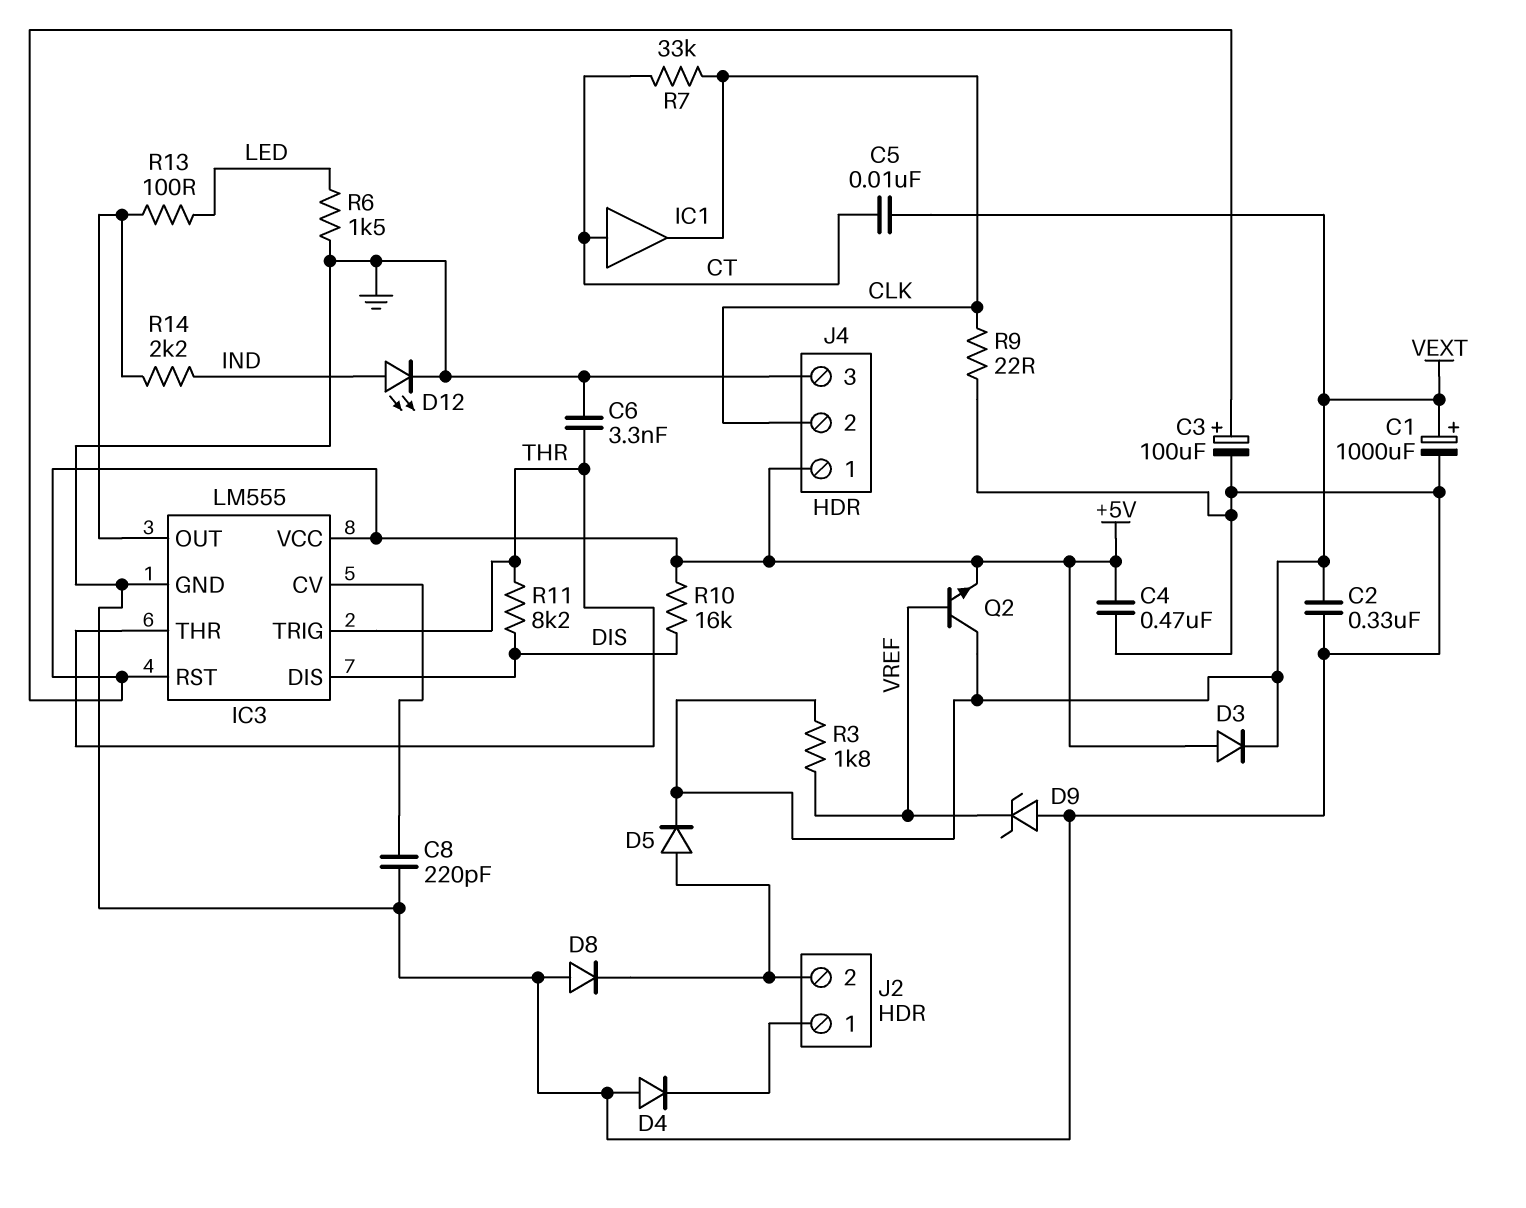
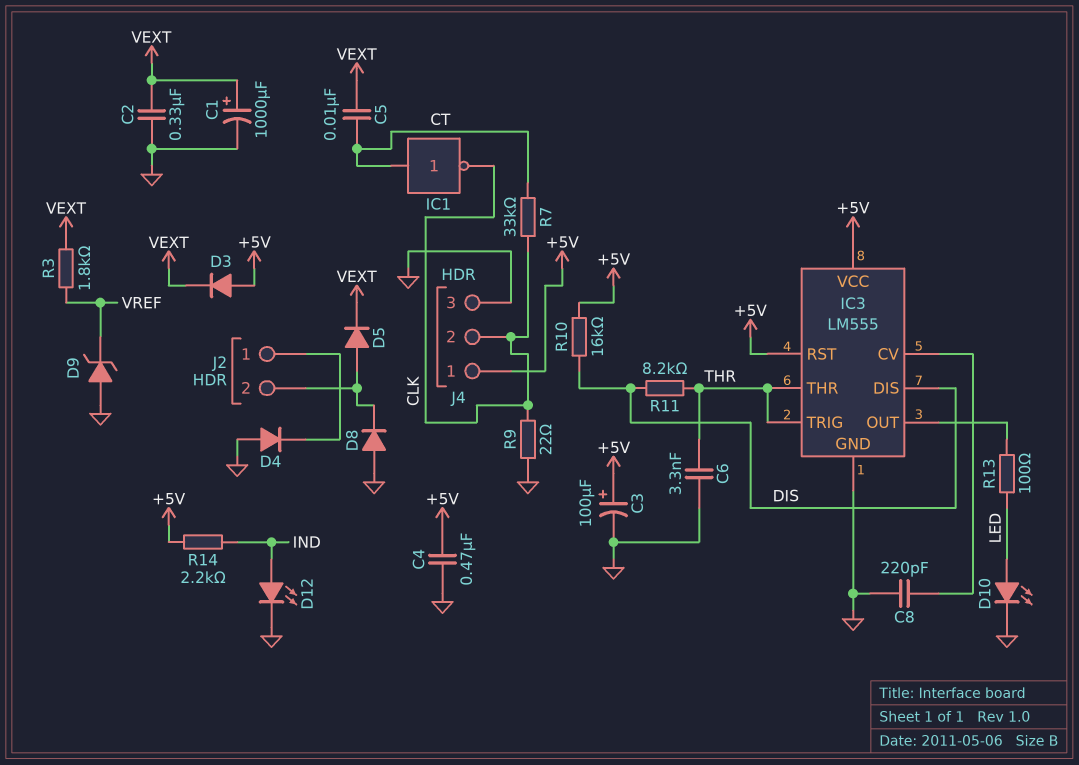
D10: none -> LED (A LED, K GND)
IC1: buffer (in CT, out CLK) -> NOT (in CT, out CLK)
Q2: NPN (B VREF, C VEXT, E +5V) -> none
R6: 1.5k (GND, LED) -> none
R14: 2.2k (IC3/OUT, IND) -> 2.2k (+5V, IND)

